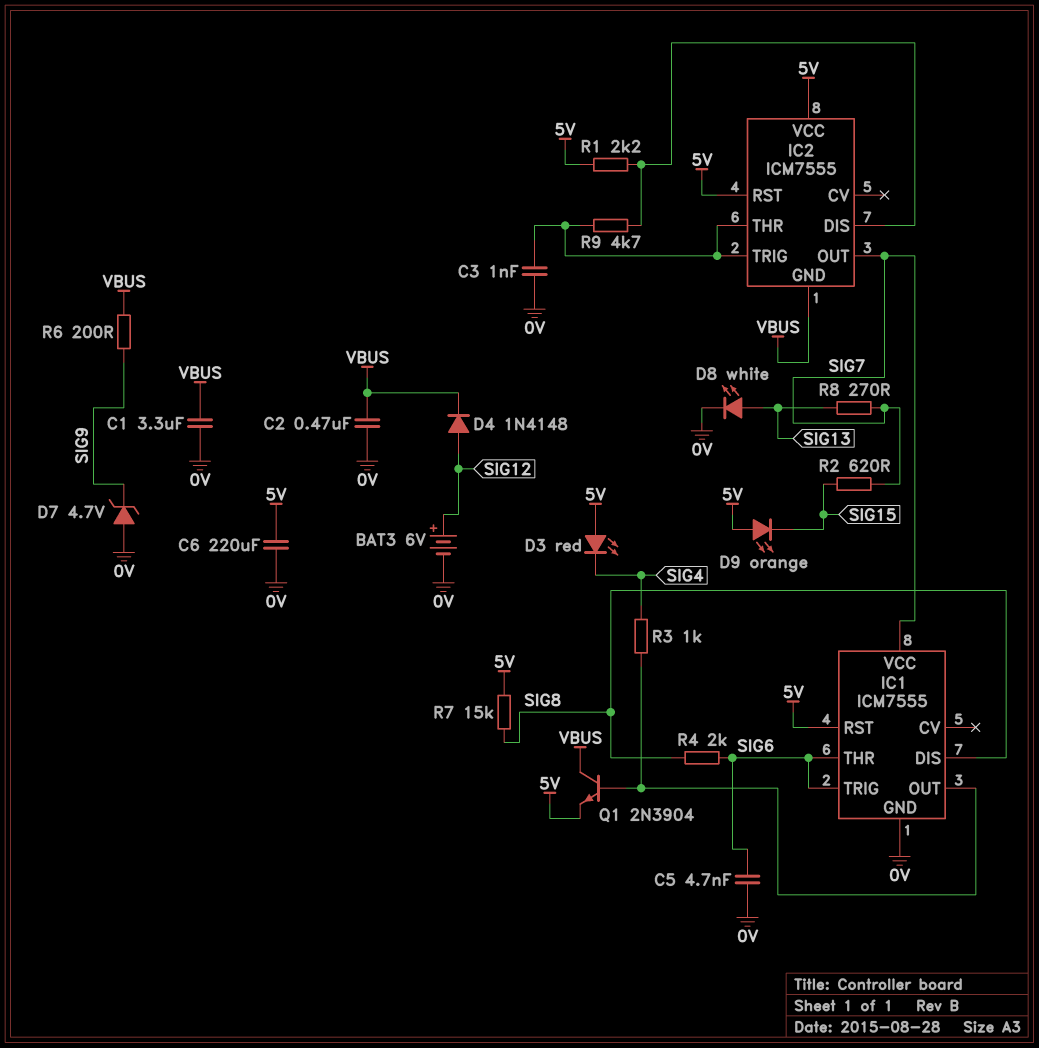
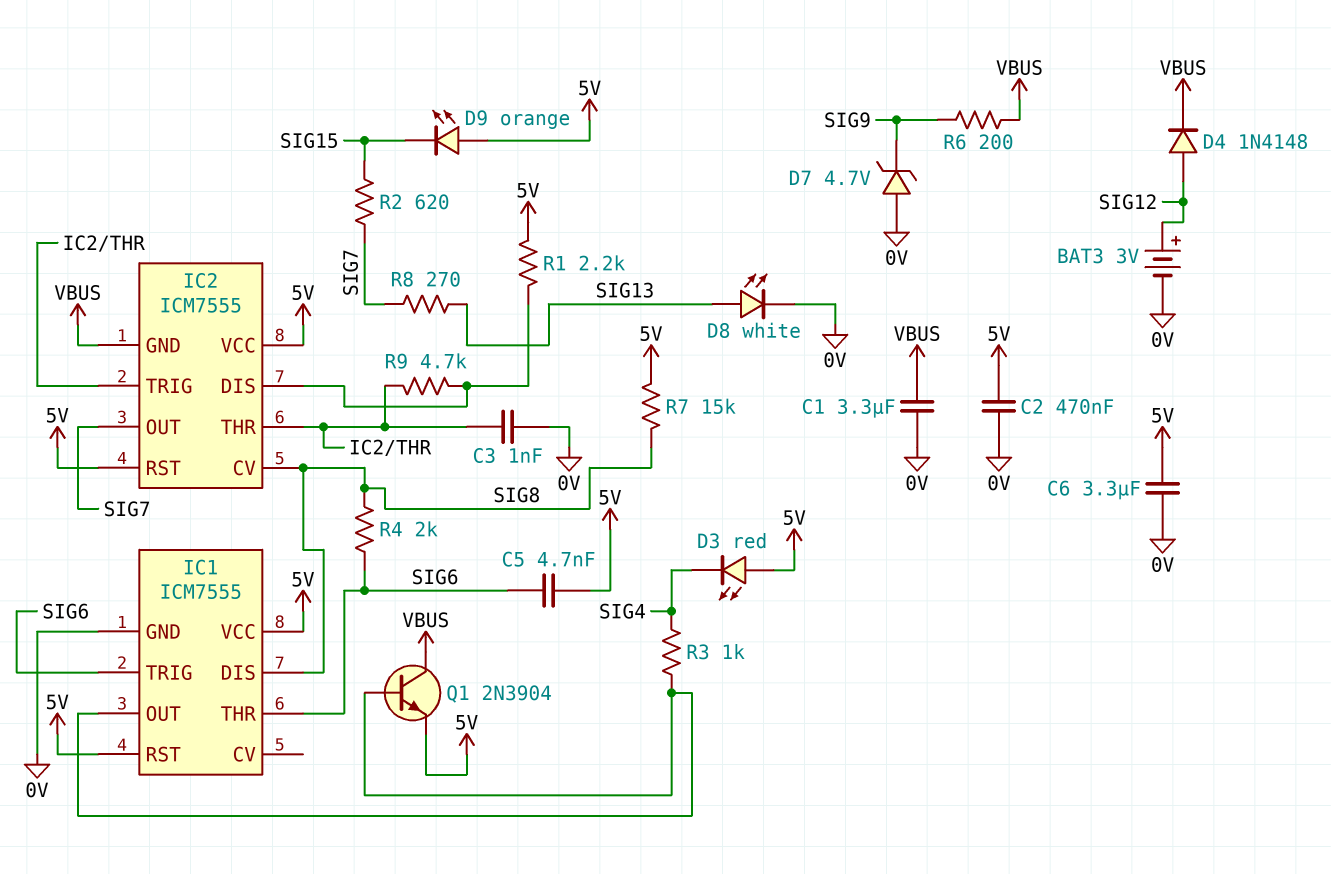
BAT3: 6V (plus SIG12, minus 0V) -> 3V (plus SIG12, minus 0V)
C2: 470nF (0V, VBUS) -> 470nF (0V, 5V)
C5: 4.7nF (0V, SIG6) -> 4.7nF (5V, SIG6)
C6: 220uF (0V, 5V) -> 3.3uF (0V, 5V)
IC1 pin VCC: SIG7 -> 5V
IC2 pin CV: none -> SIG8

